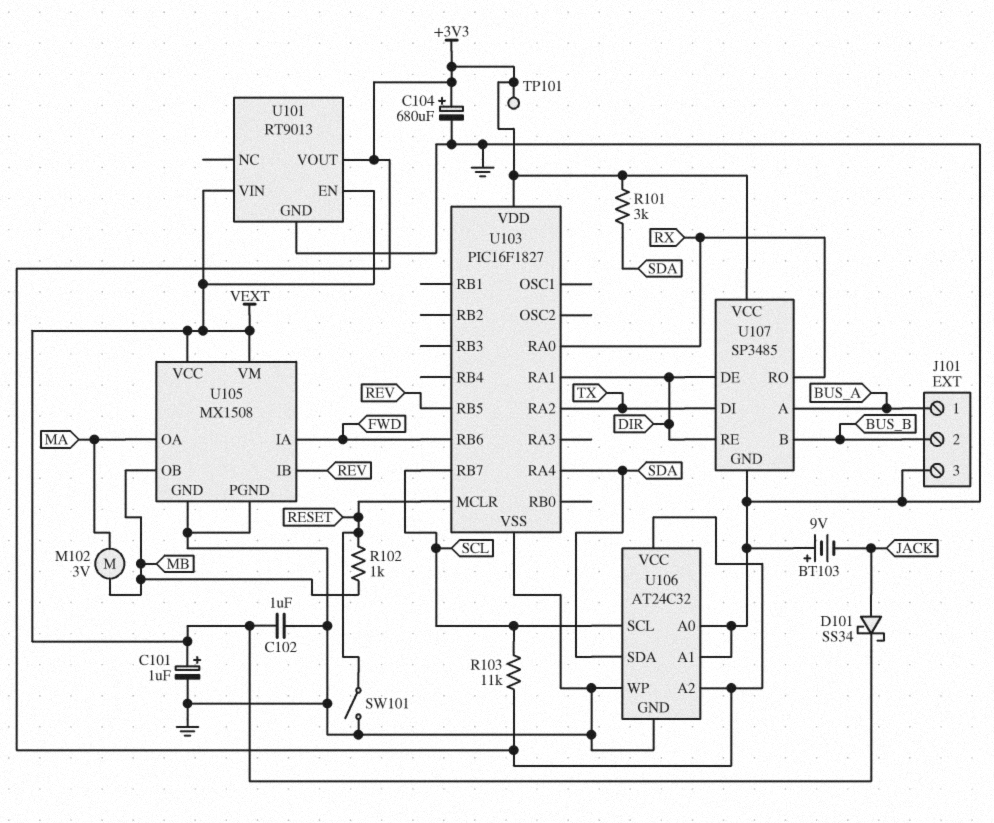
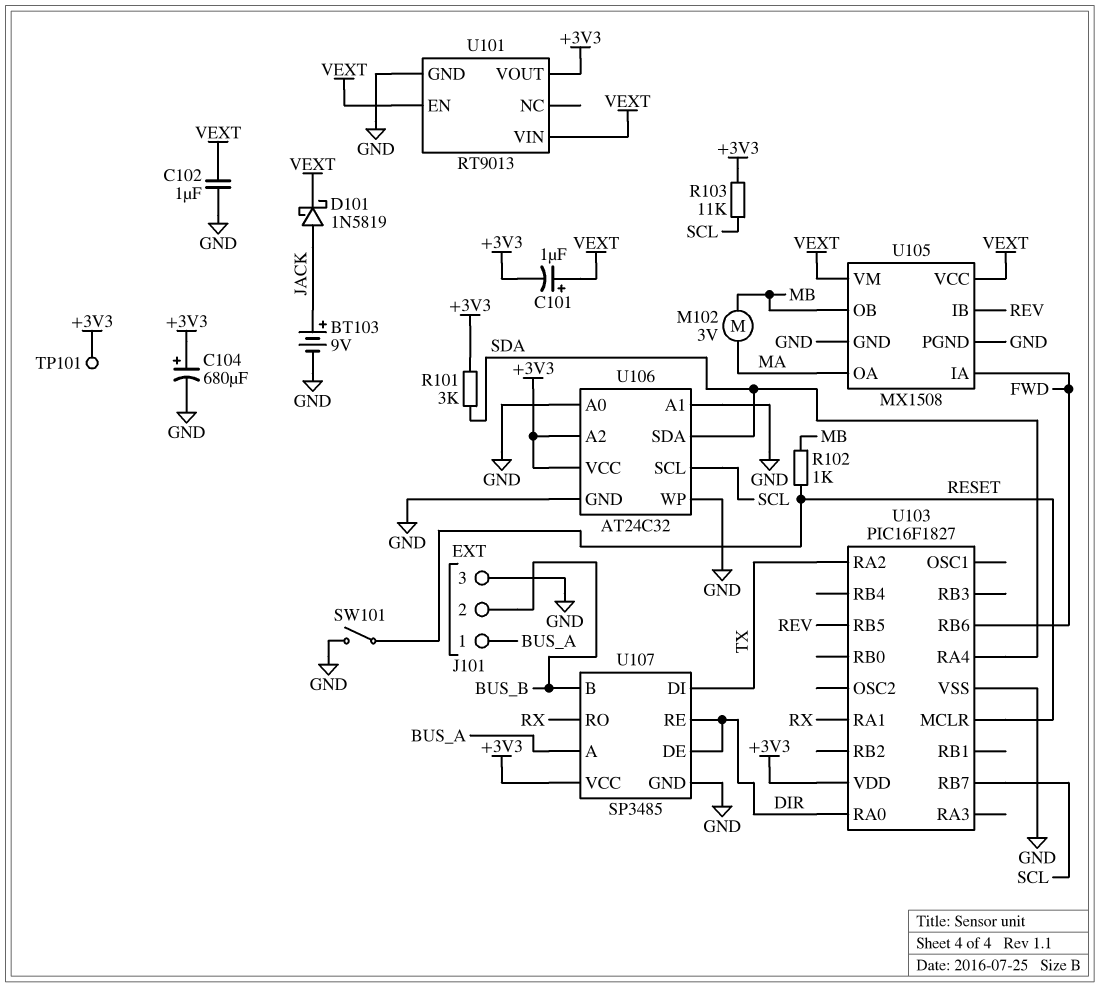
BT103: 9V (plus GND, minus JACK) -> 9V (plus JACK, minus GND)
C101: 1uF (plus VEXT, minus GND) -> 1uF (plus VEXT, minus +3V3)
D101: schottky SS34 (A JACK, K VEXT) -> schottky 1N5819 (A JACK, K VEXT)
U103 pin RA0: RX -> DIR
U103 pin RA1: DIR -> RX

